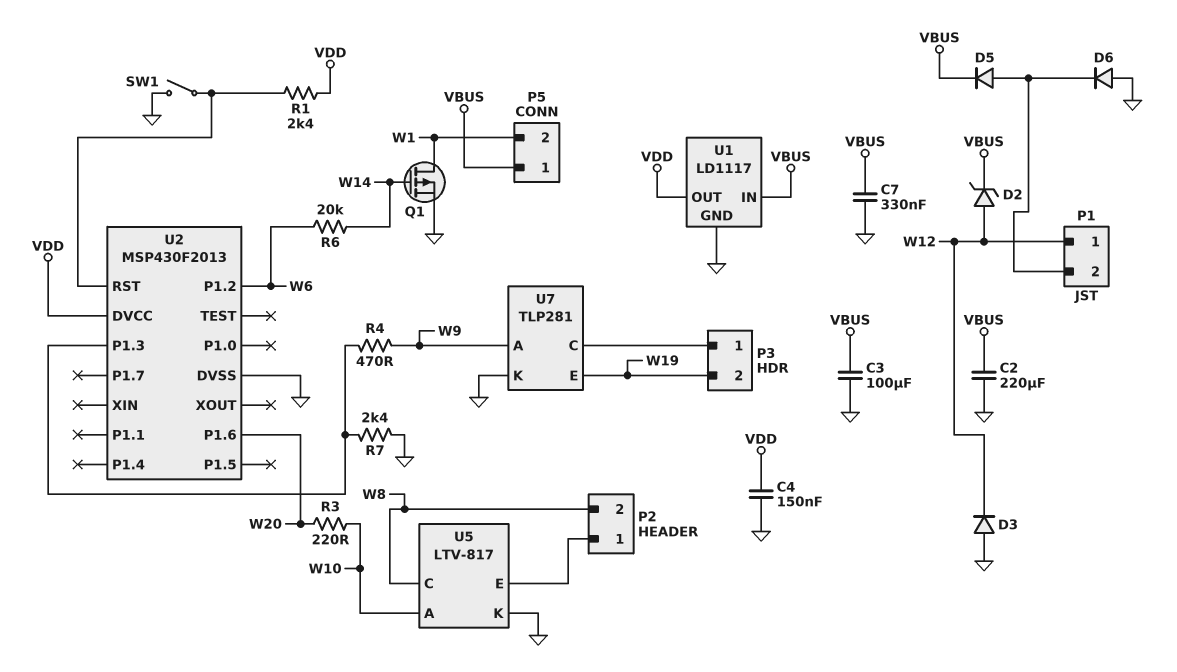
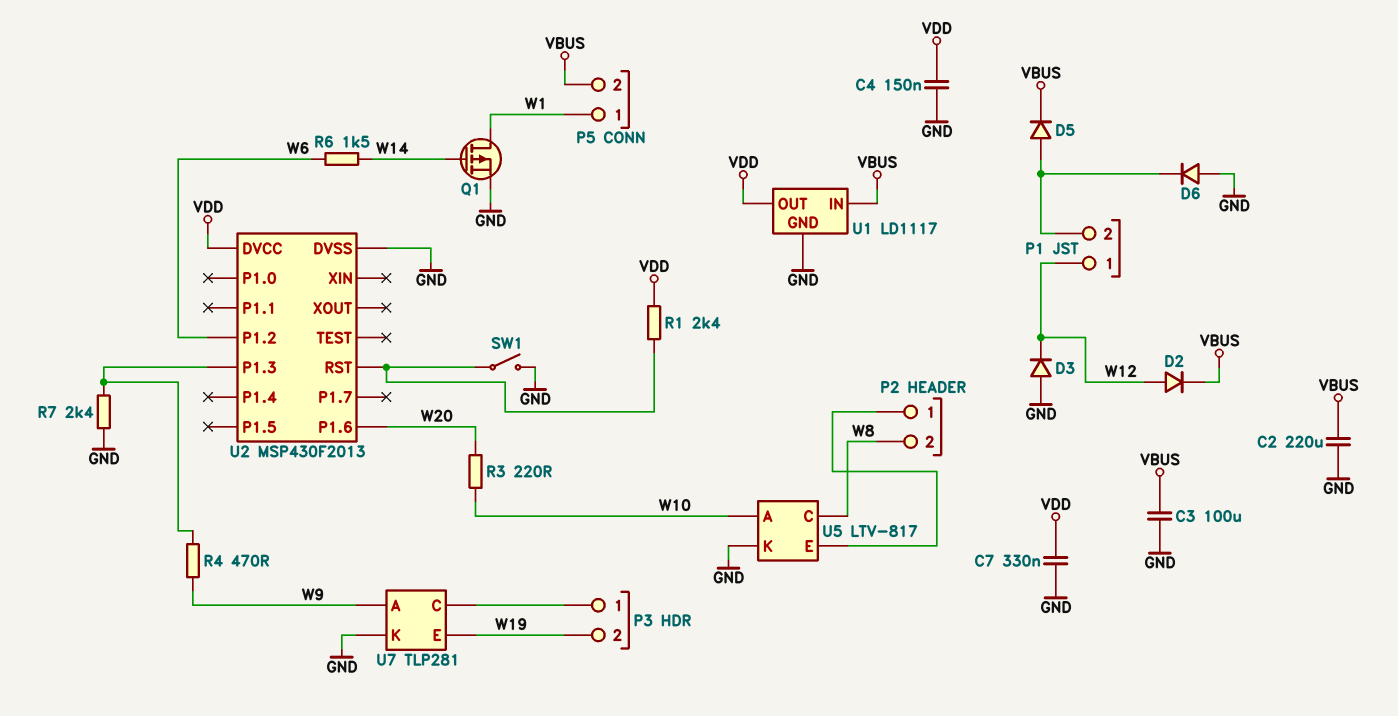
C7: 330nF (GND, VBUS) -> 330nF (GND, VDD)
D2: zener (A W12, K VBUS) -> diode (A W12, K VBUS)
P5 pin 1: VBUS -> W1
P5 pin 2: W1 -> VBUS
R6: 20k (W6, W14) -> 1.5k (W6, W14)

